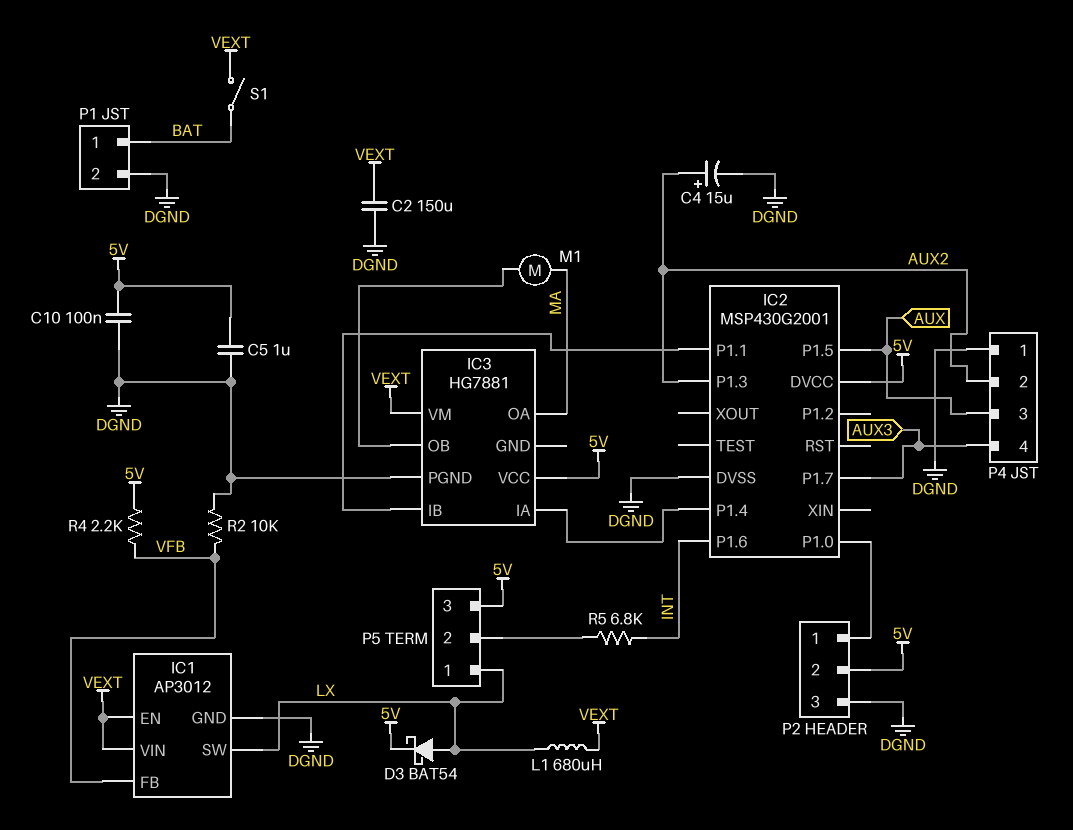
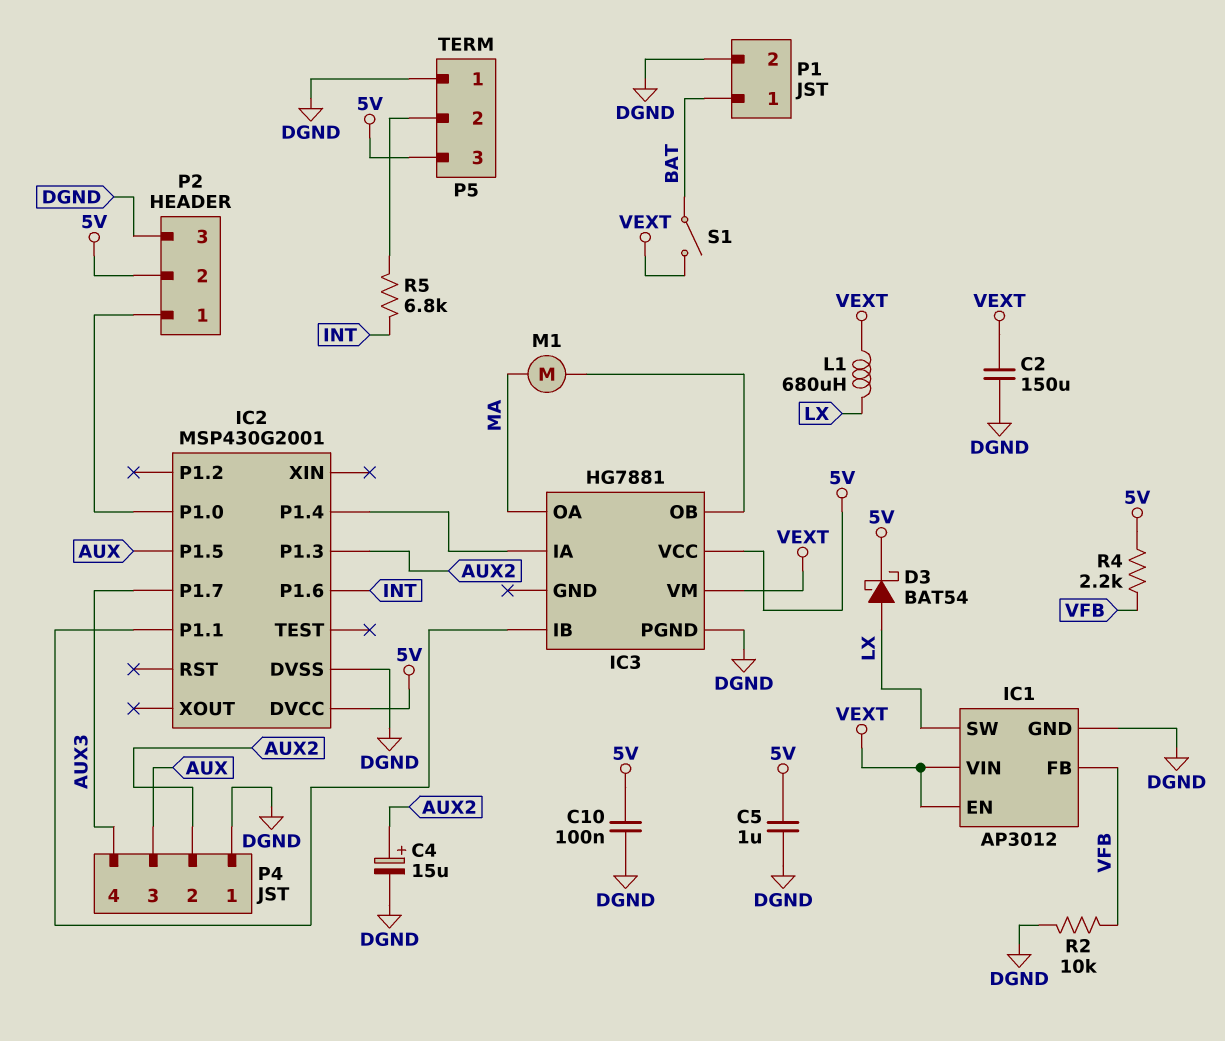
P5 pin 1: LX -> DGND

